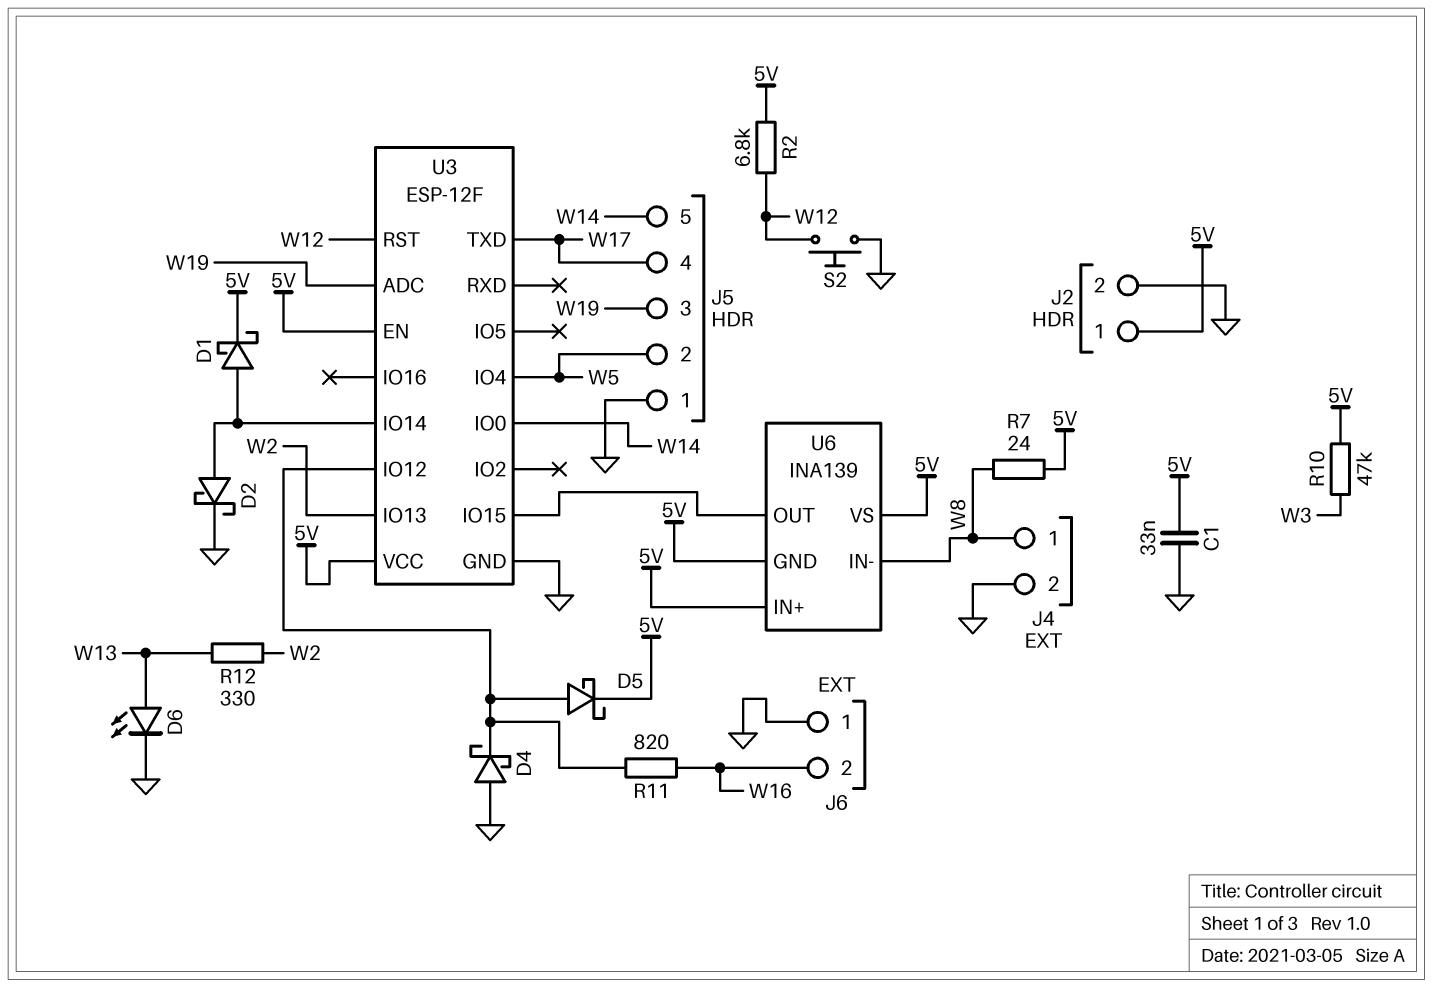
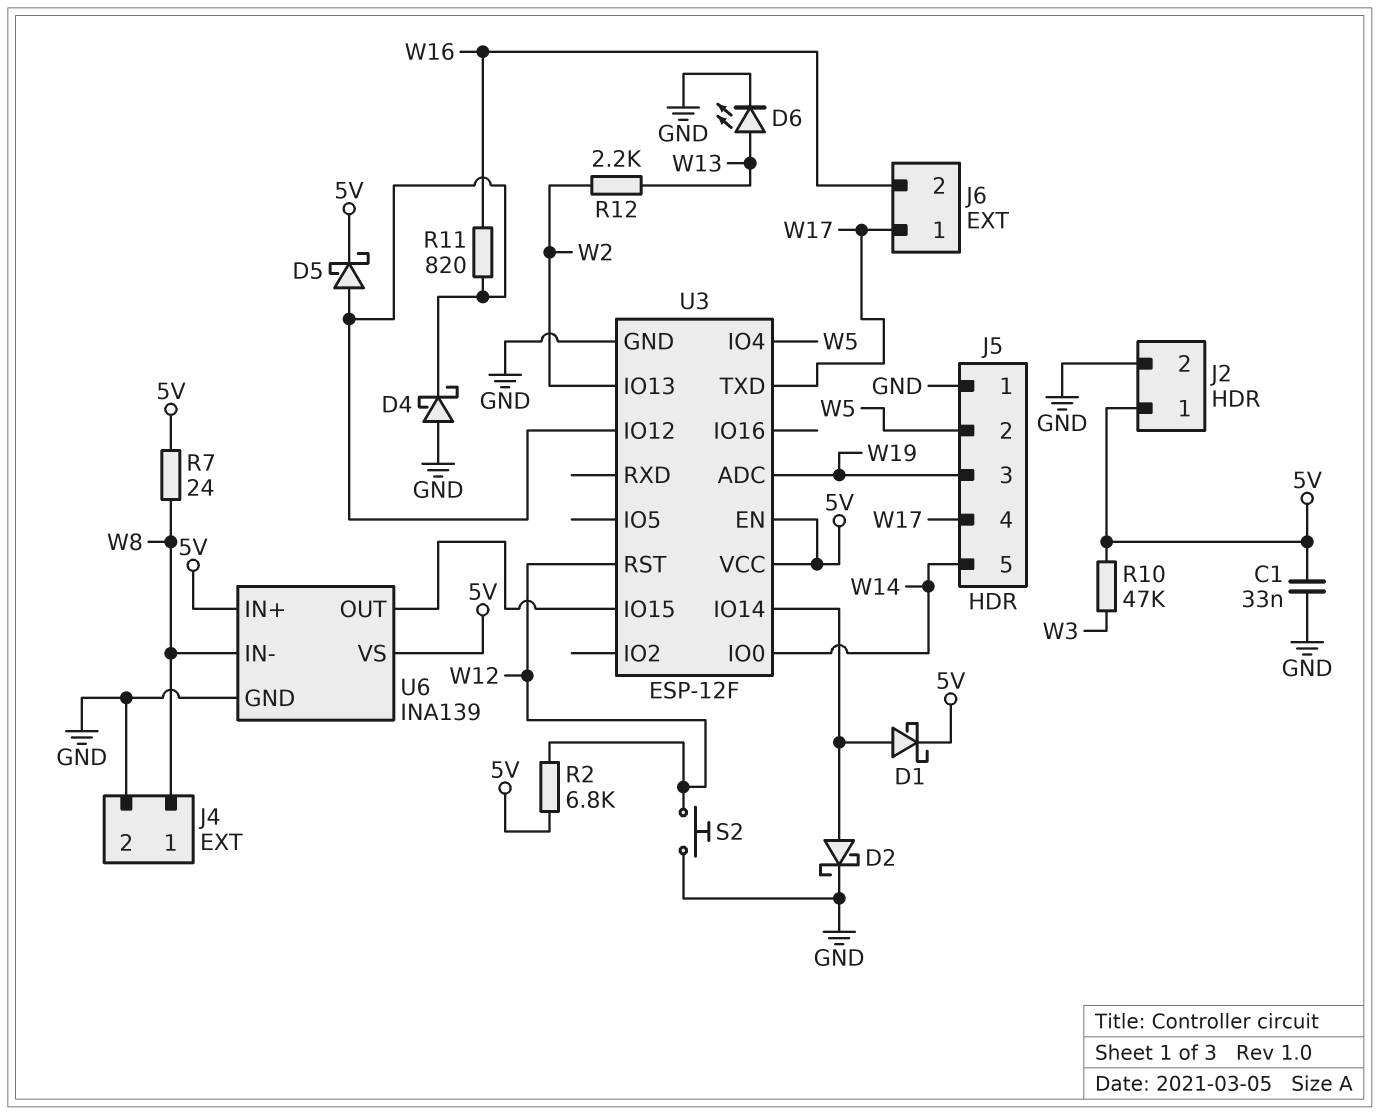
J6 pin 1: GND -> W17
R12: 330 (W2, W13) -> 2.2k (W2, W13)
U6 pin GND: 5V -> GND

